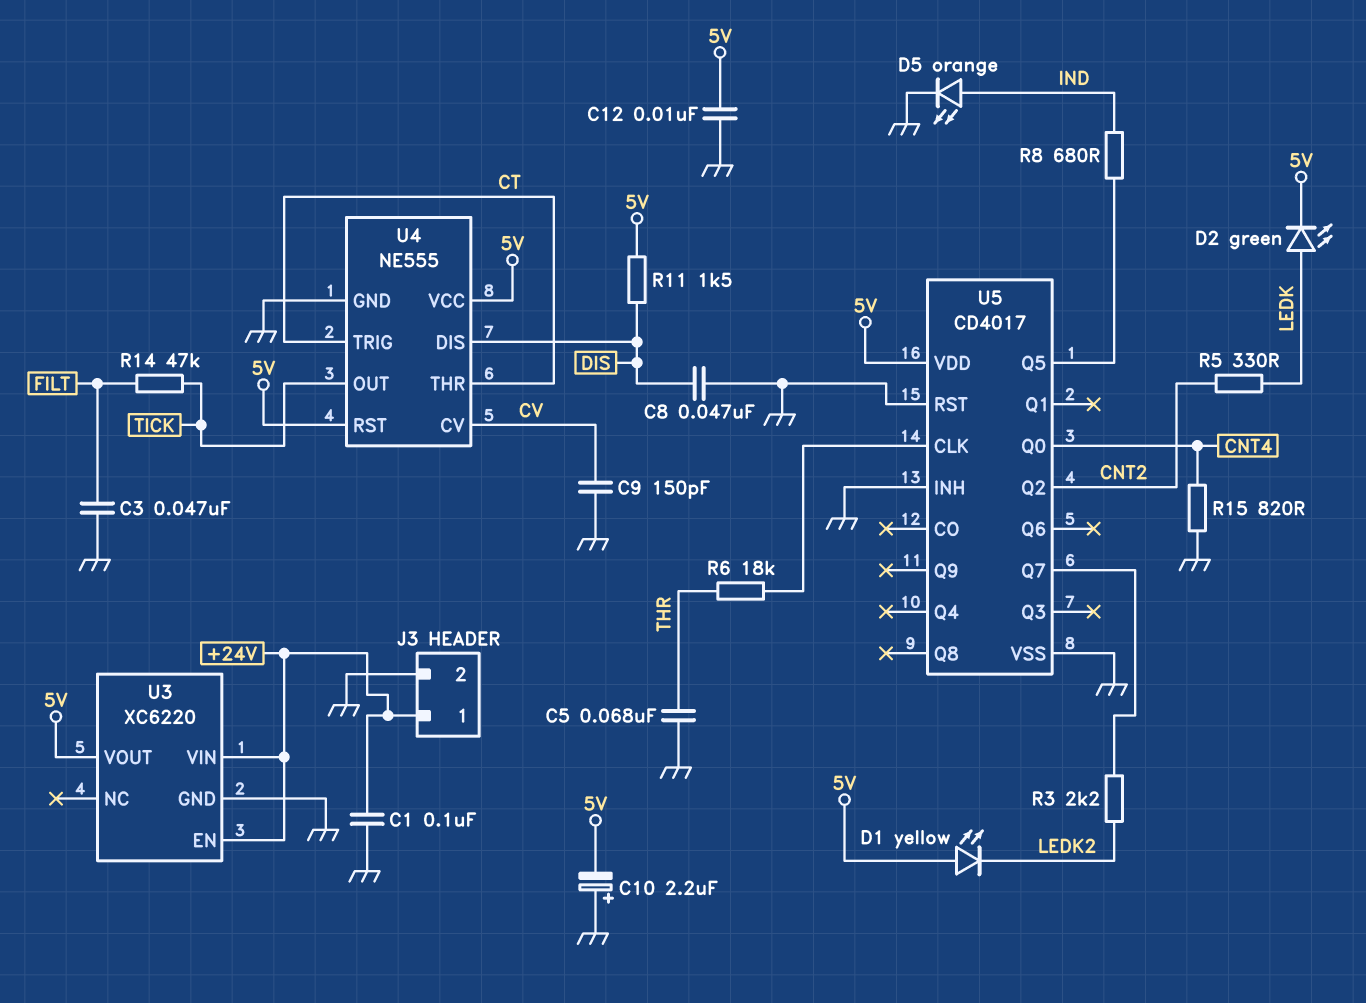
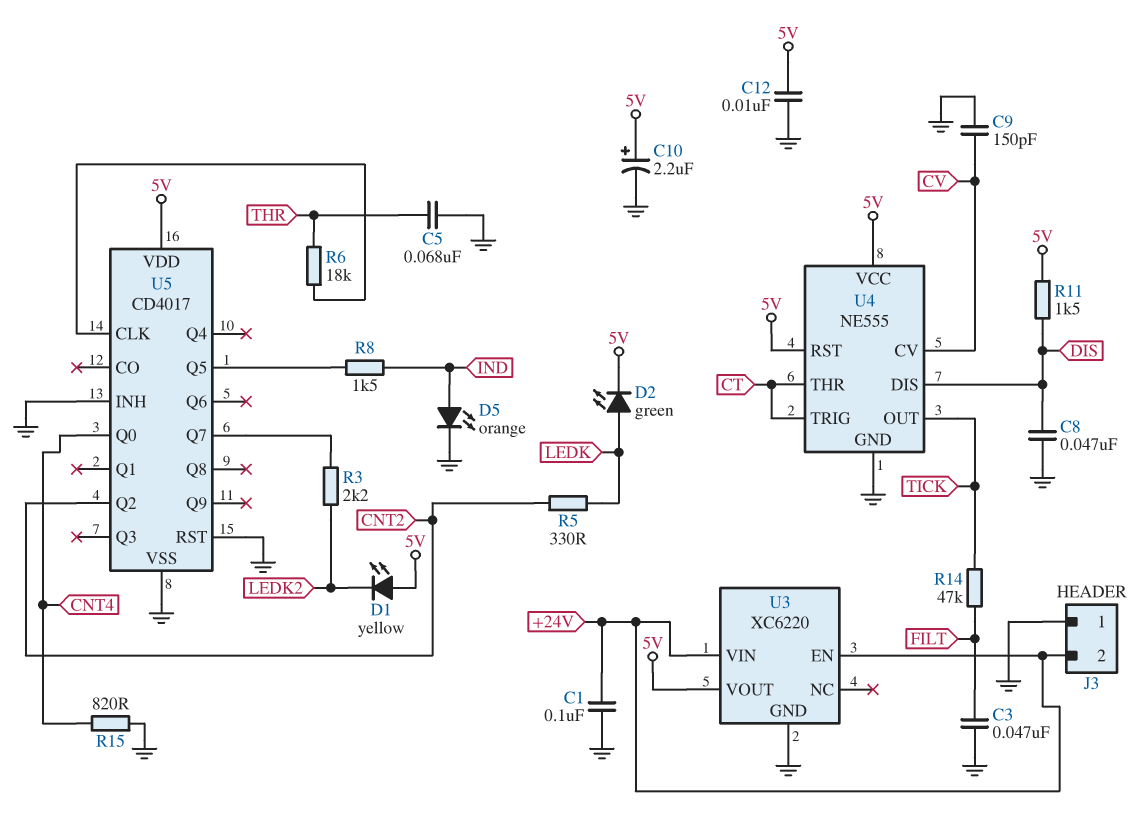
C10: 2.2uF (plus GND, minus 5V) -> 2.2uF (plus 5V, minus GND)
J3 pin 1: +24V -> GND
J3 pin 2: GND -> +24V
R8: 680 (IND, U5/Q5) -> 1.5k (IND, U5/Q5)

